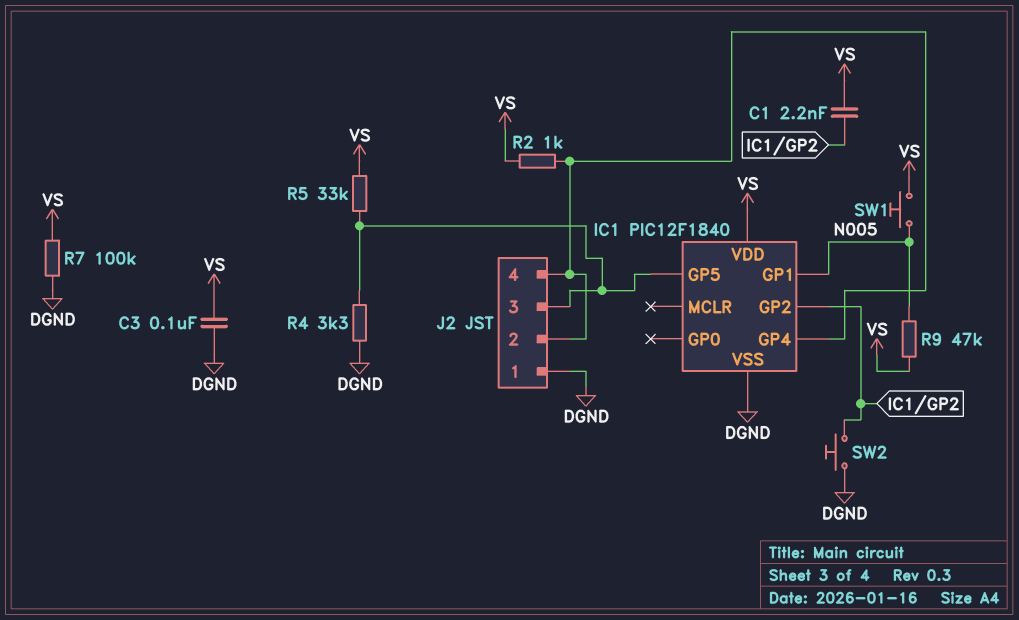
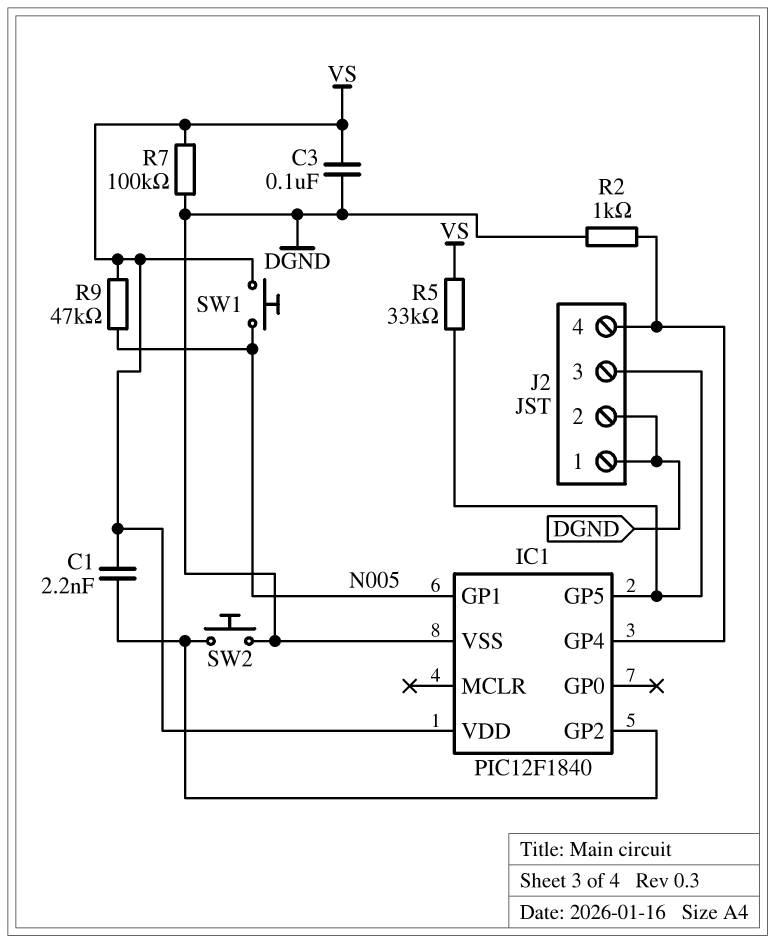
J2 pin 2: IC1/GP4 -> DGND
R2: 1k (IC1/GP4, VS) -> 1k (DGND, IC1/GP4)
R4: 3.3k (DGND, IC1/GP5) -> none

